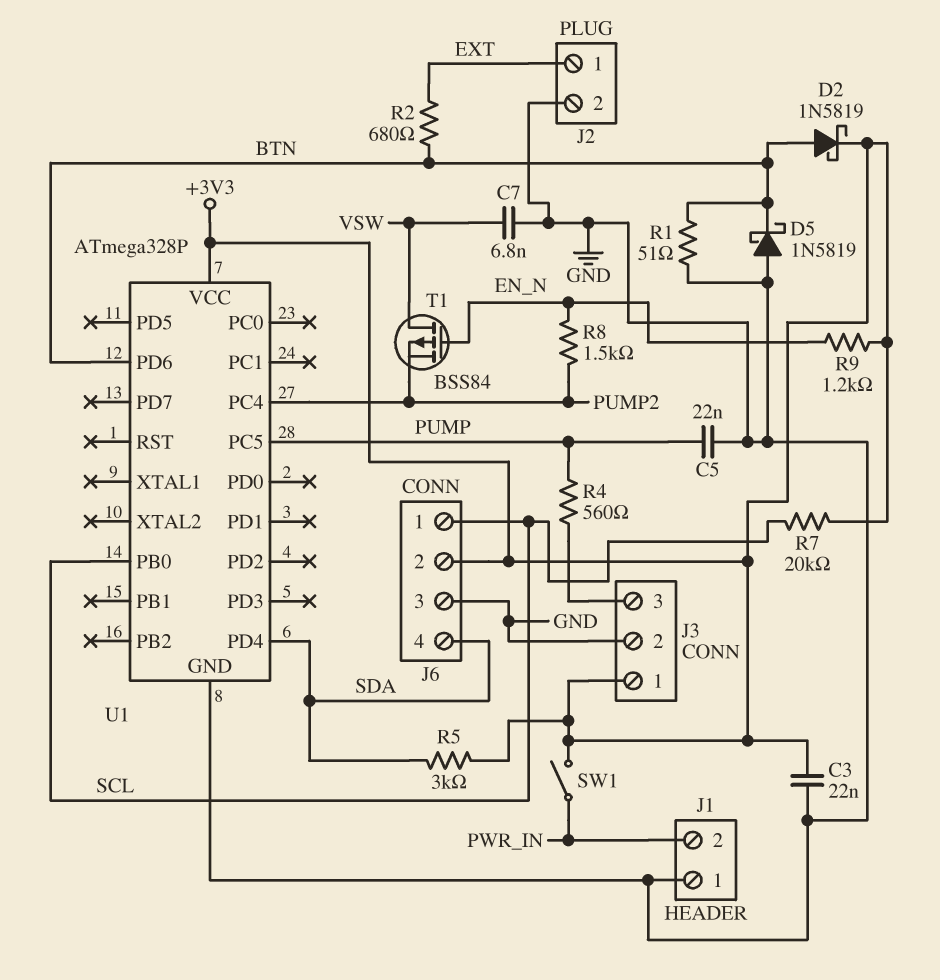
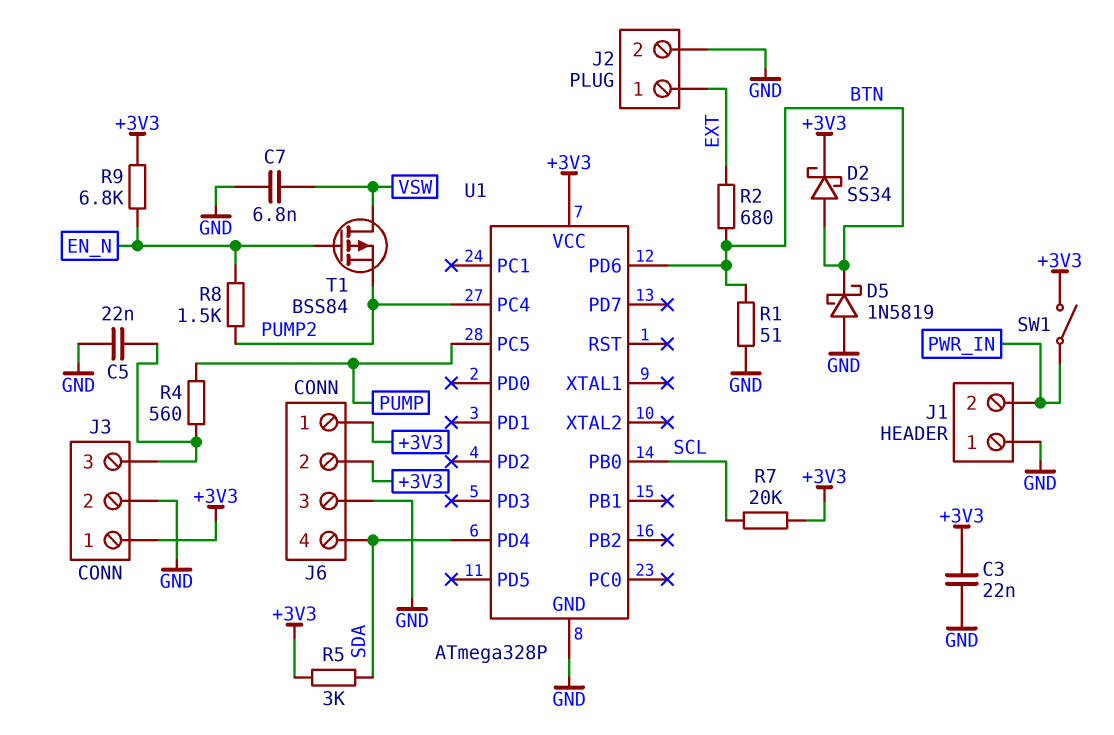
C5: 22nF (GND, PUMP) -> 22nF (GND, J3/3)
D2: schottky 1N5819 (A BTN, K +3V3) -> schottky SS34 (A BTN, K +3V3)
J6 pin 1: SCL -> +3V3
R9: 1.2k (+3V3, EN_N) -> 6.8k (+3V3, EN_N)

